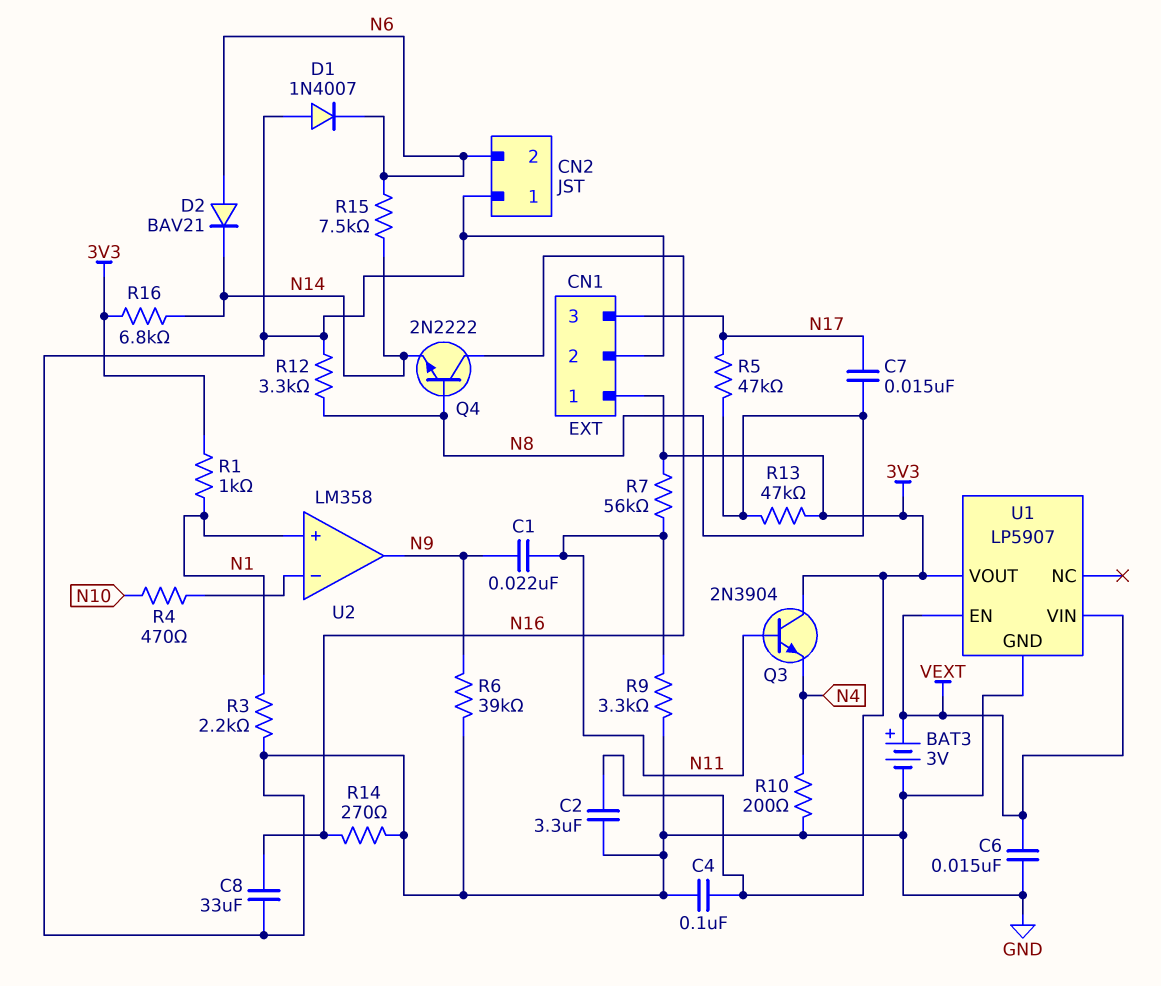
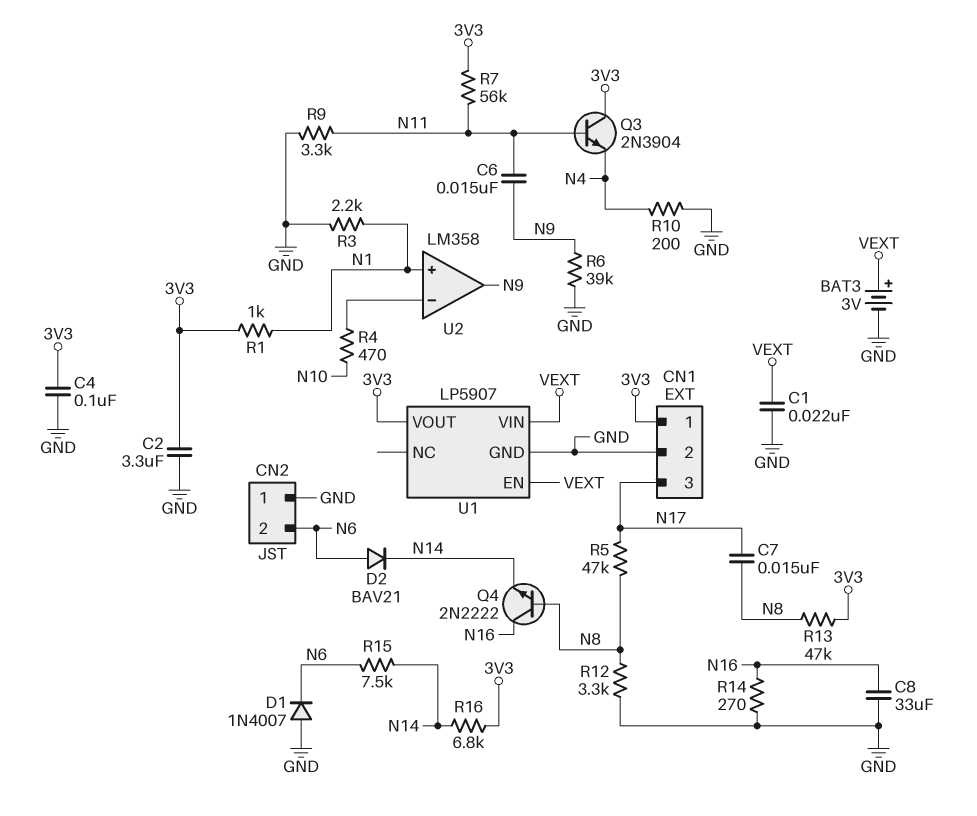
C1: 22nF (N9, N11) -> 22nF (GND, VEXT)
C6: 15nF (GND, VEXT) -> 15nF (N9, N11)

